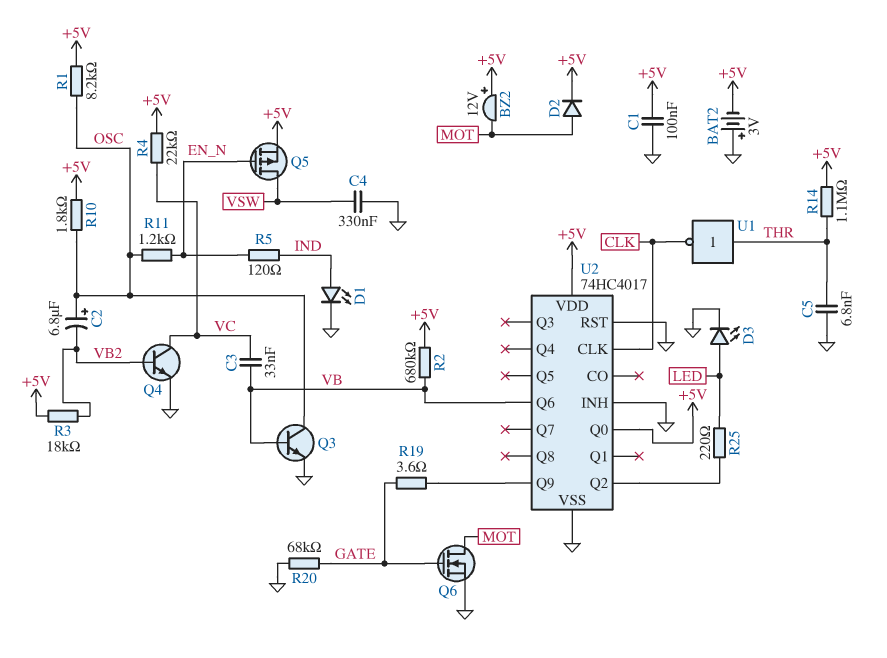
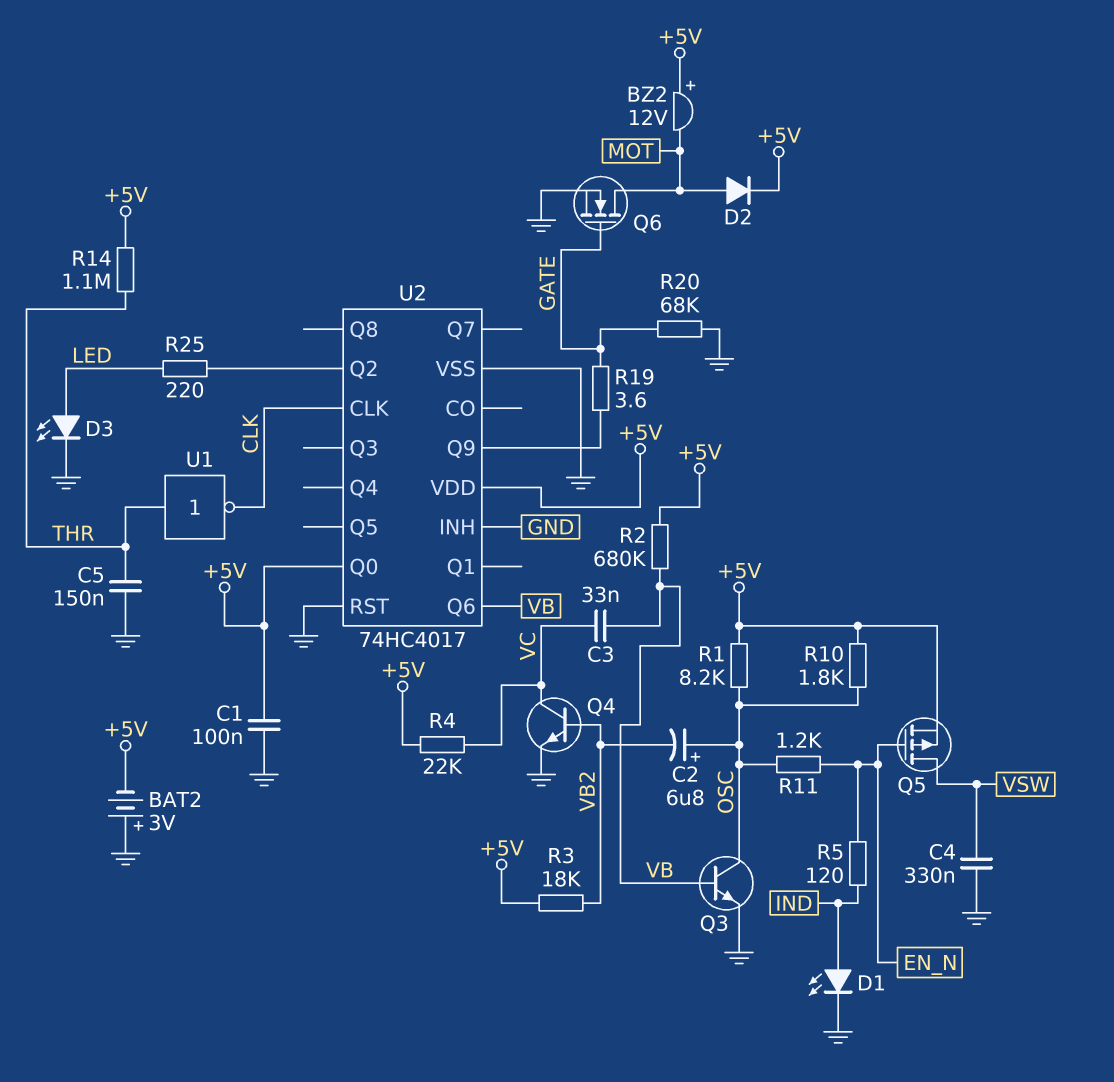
C5: 6.8nF (GND, THR) -> 150nF (GND, THR)

